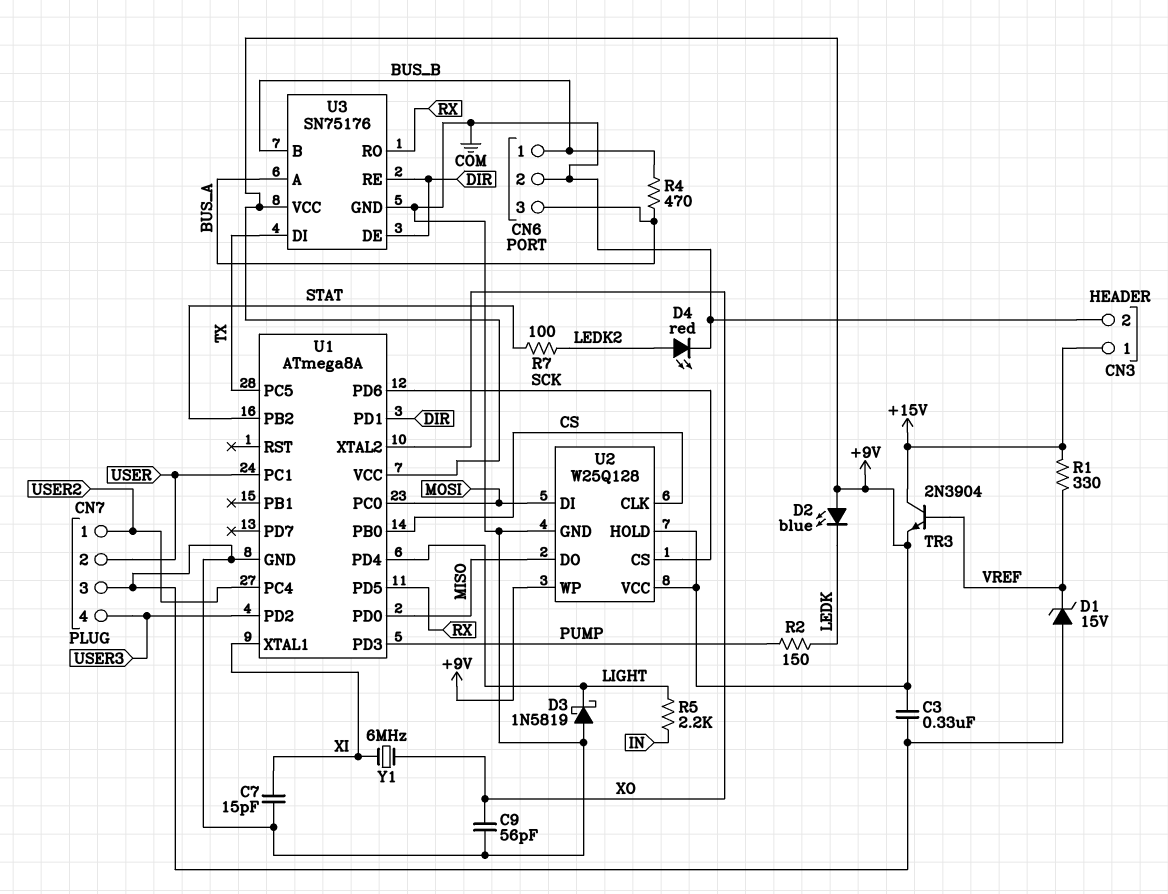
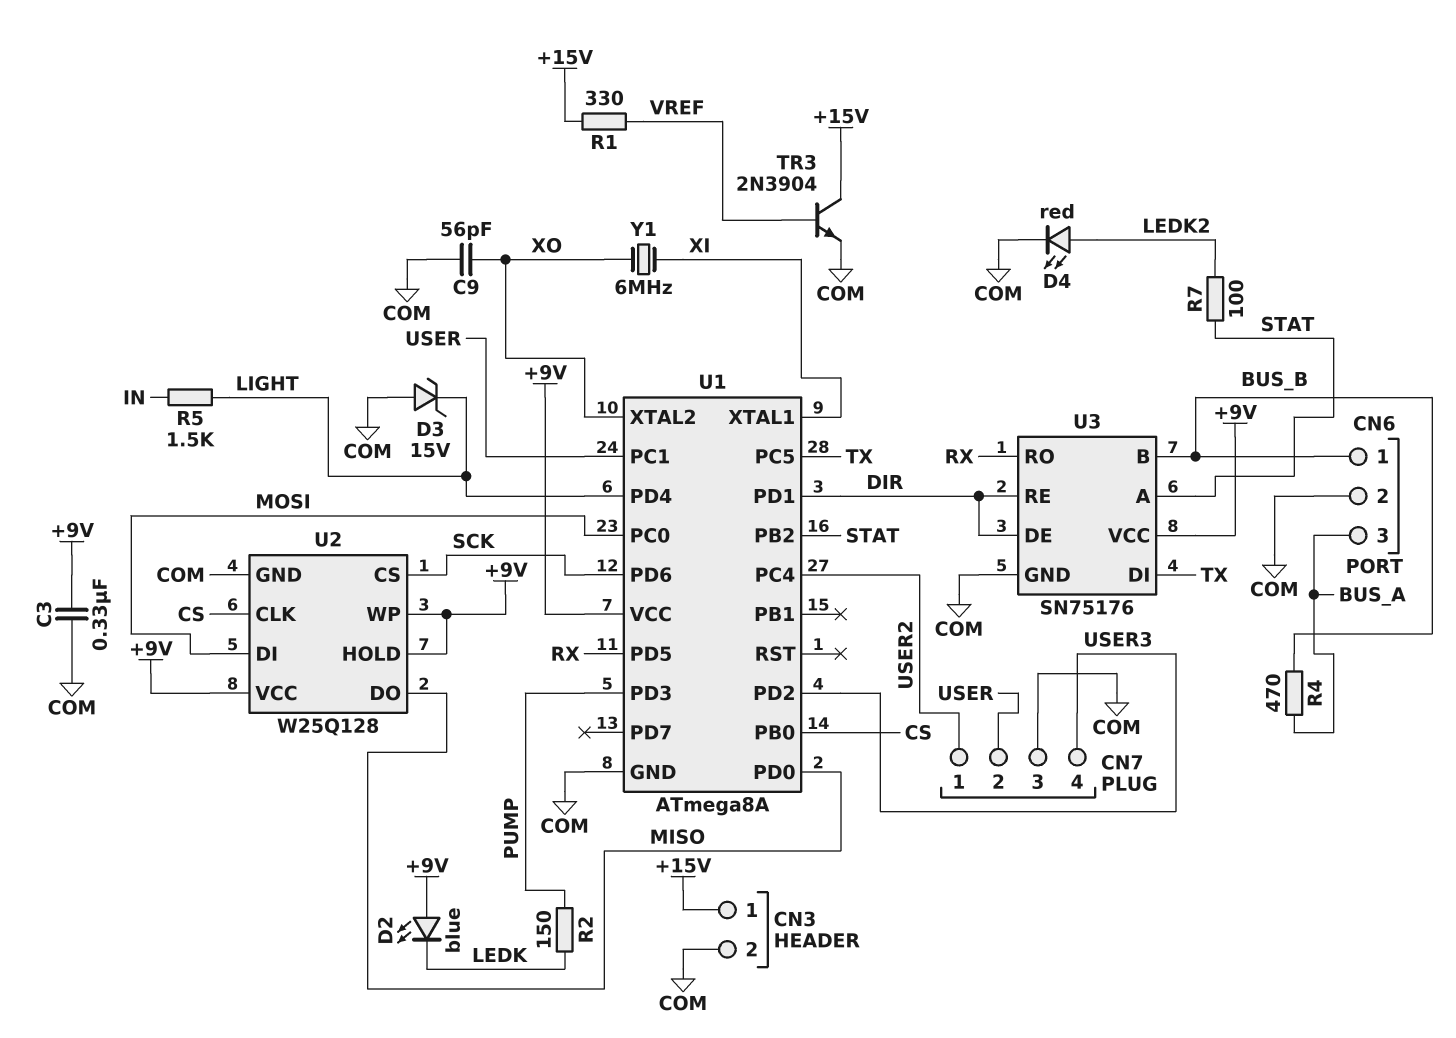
C7: 15pF (COM, XI) -> none
D1: zener 15V (A COM, K VREF) -> none
D3: schottky 1N5819 (A COM, K LIGHT) -> zener 15V (A COM, K LIGHT)
R5: 2.2k (IN, LIGHT) -> 1.5k (IN, LIGHT)
TR3: NPN 2N3904 (B VREF, C +15V, E +9V) -> NPN 2N3904 (B VREF, C +15V, E COM)
U3 pin A: BUS_A -> STAT

